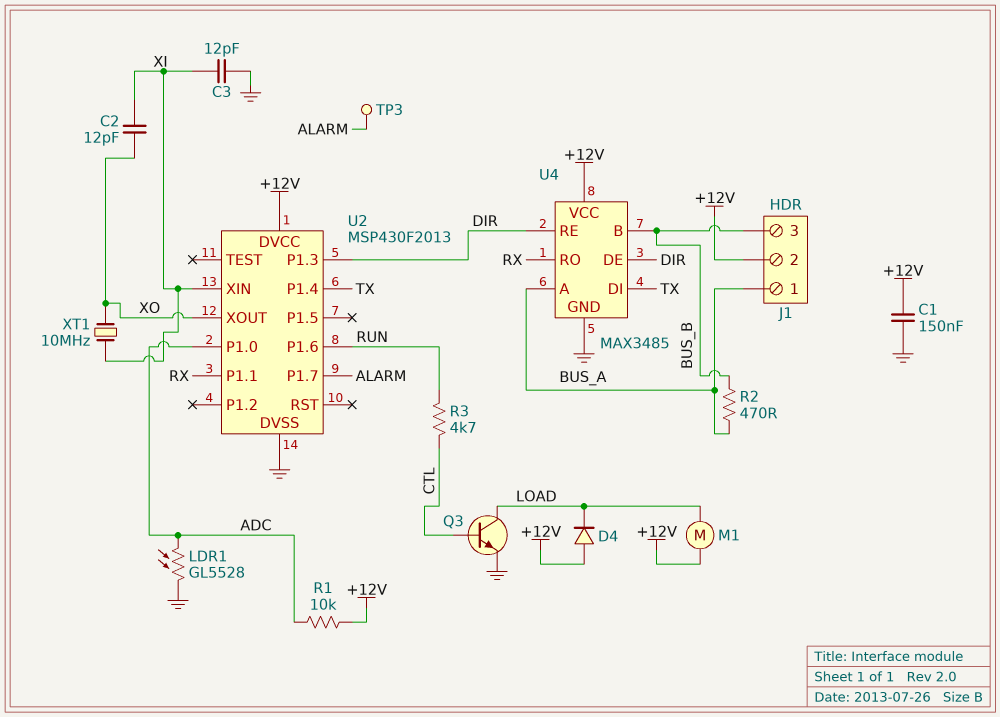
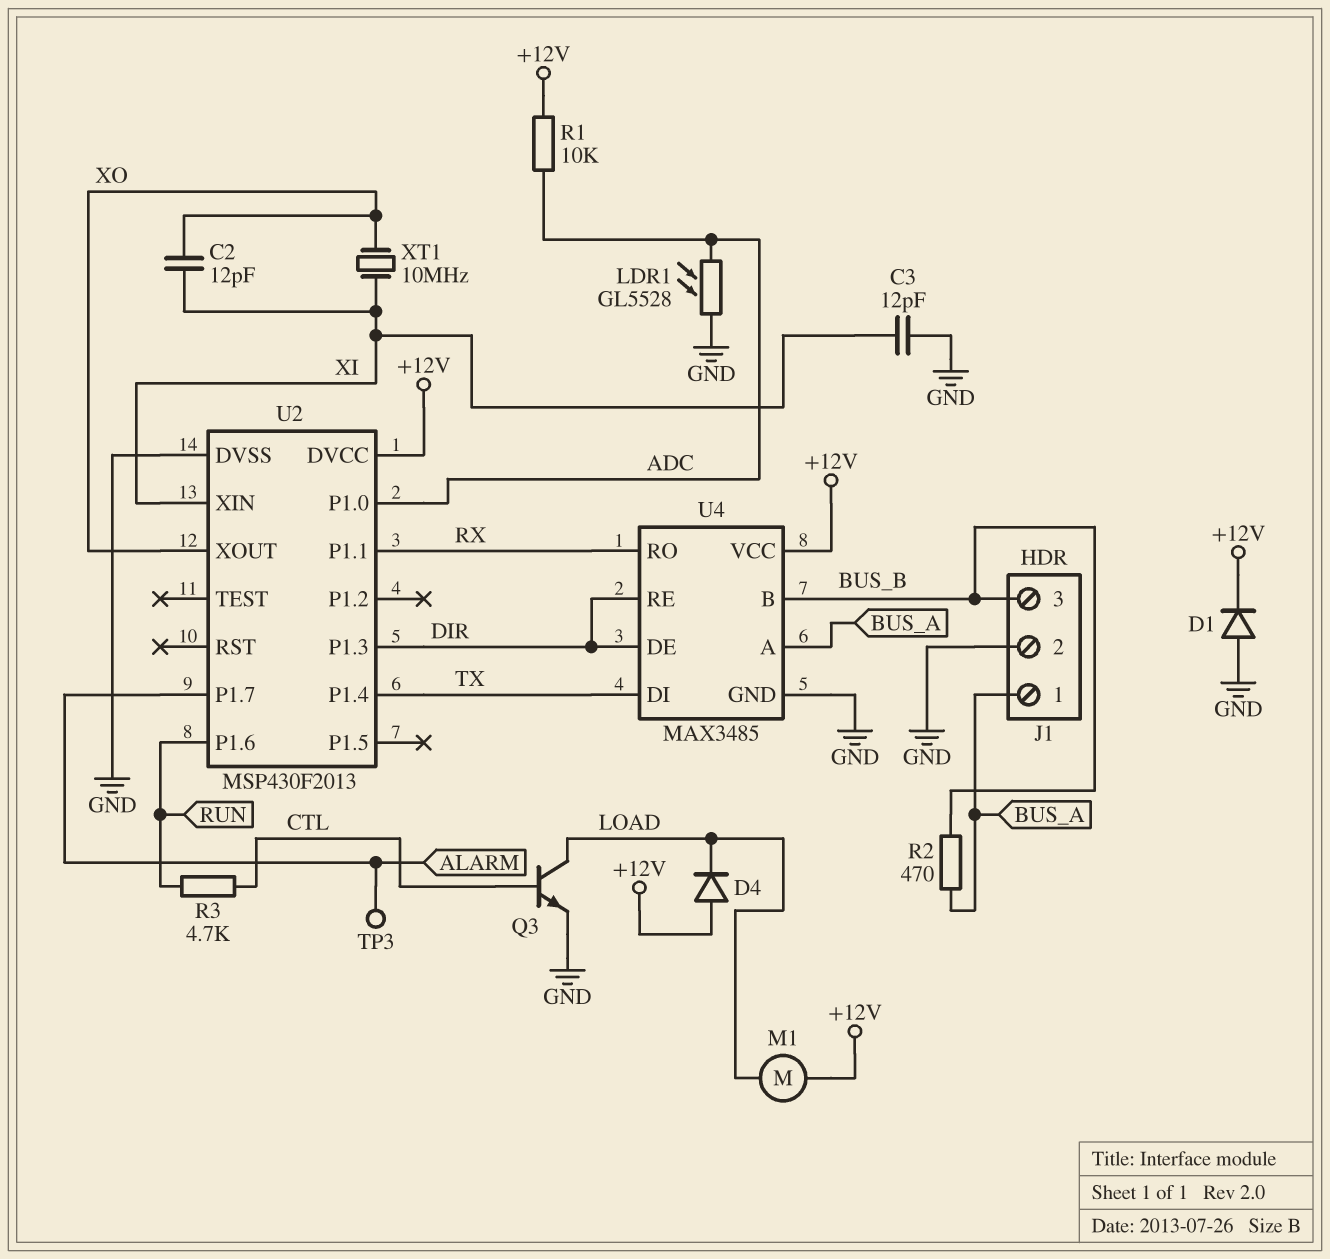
C1: 150nF (+12V, GND) -> none
D1: none -> diode (A GND, K +12V)
J1 pin 2: +12V -> GND

